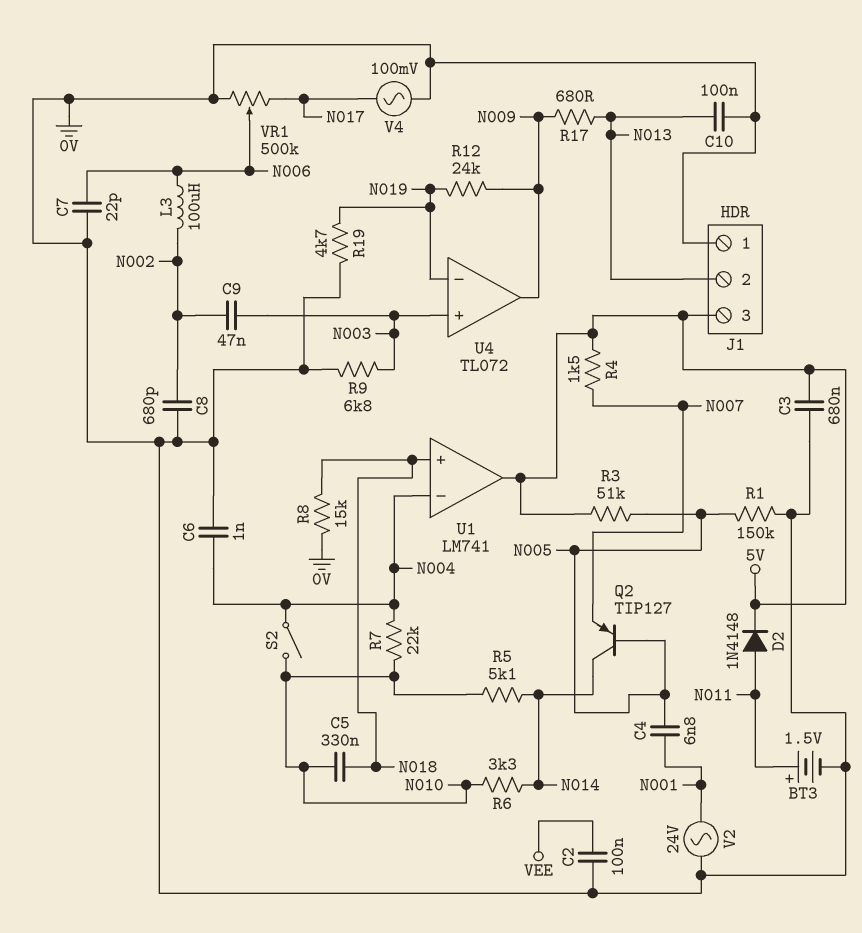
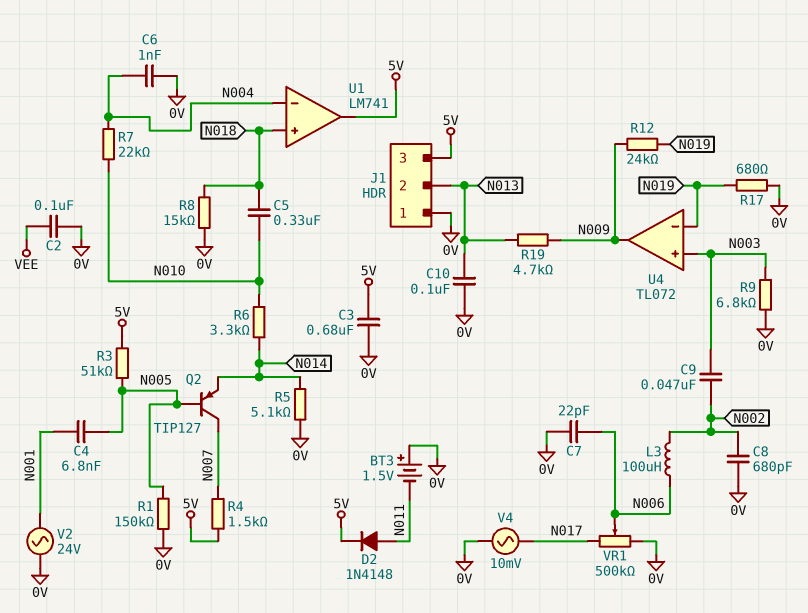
BT3: 1.5V (plus N011, minus 0V) -> 1.5V (plus 0V, minus N011)
Q2: PNP TIP127 (B N005, C N014, E N007) -> PNP TIP127 (B N005, C N007, E N014)
R5: 5.1k (N010, N014) -> 5.1k (0V, N014)
R17: 680 (N009, N013) -> 680 (0V, N019)
R19: 4.7k (0V, N019) -> 4.7k (N009, N013)
S2: switch (N004, N010) -> none
V4: AC 100mV (0V, N017) -> AC 10mV (0V, N017)

